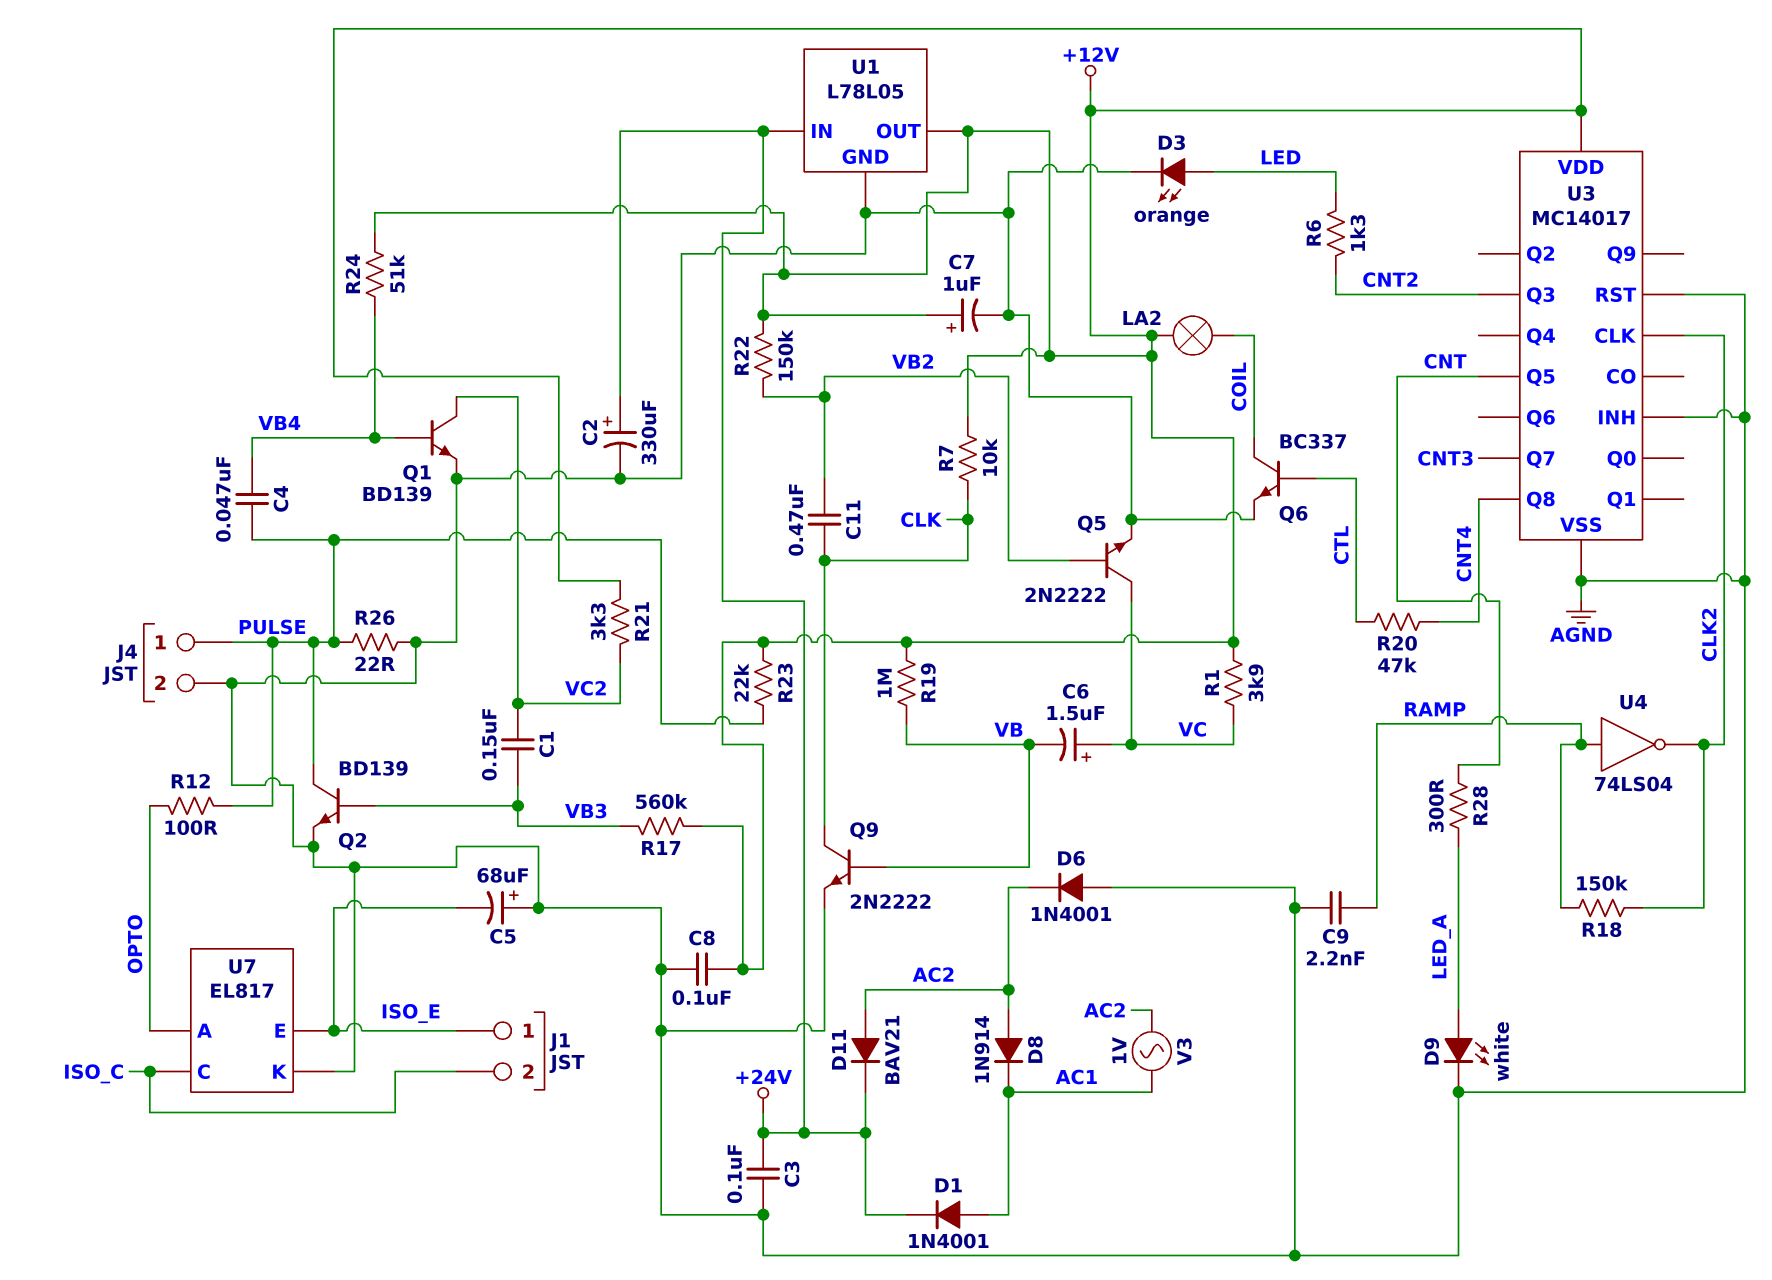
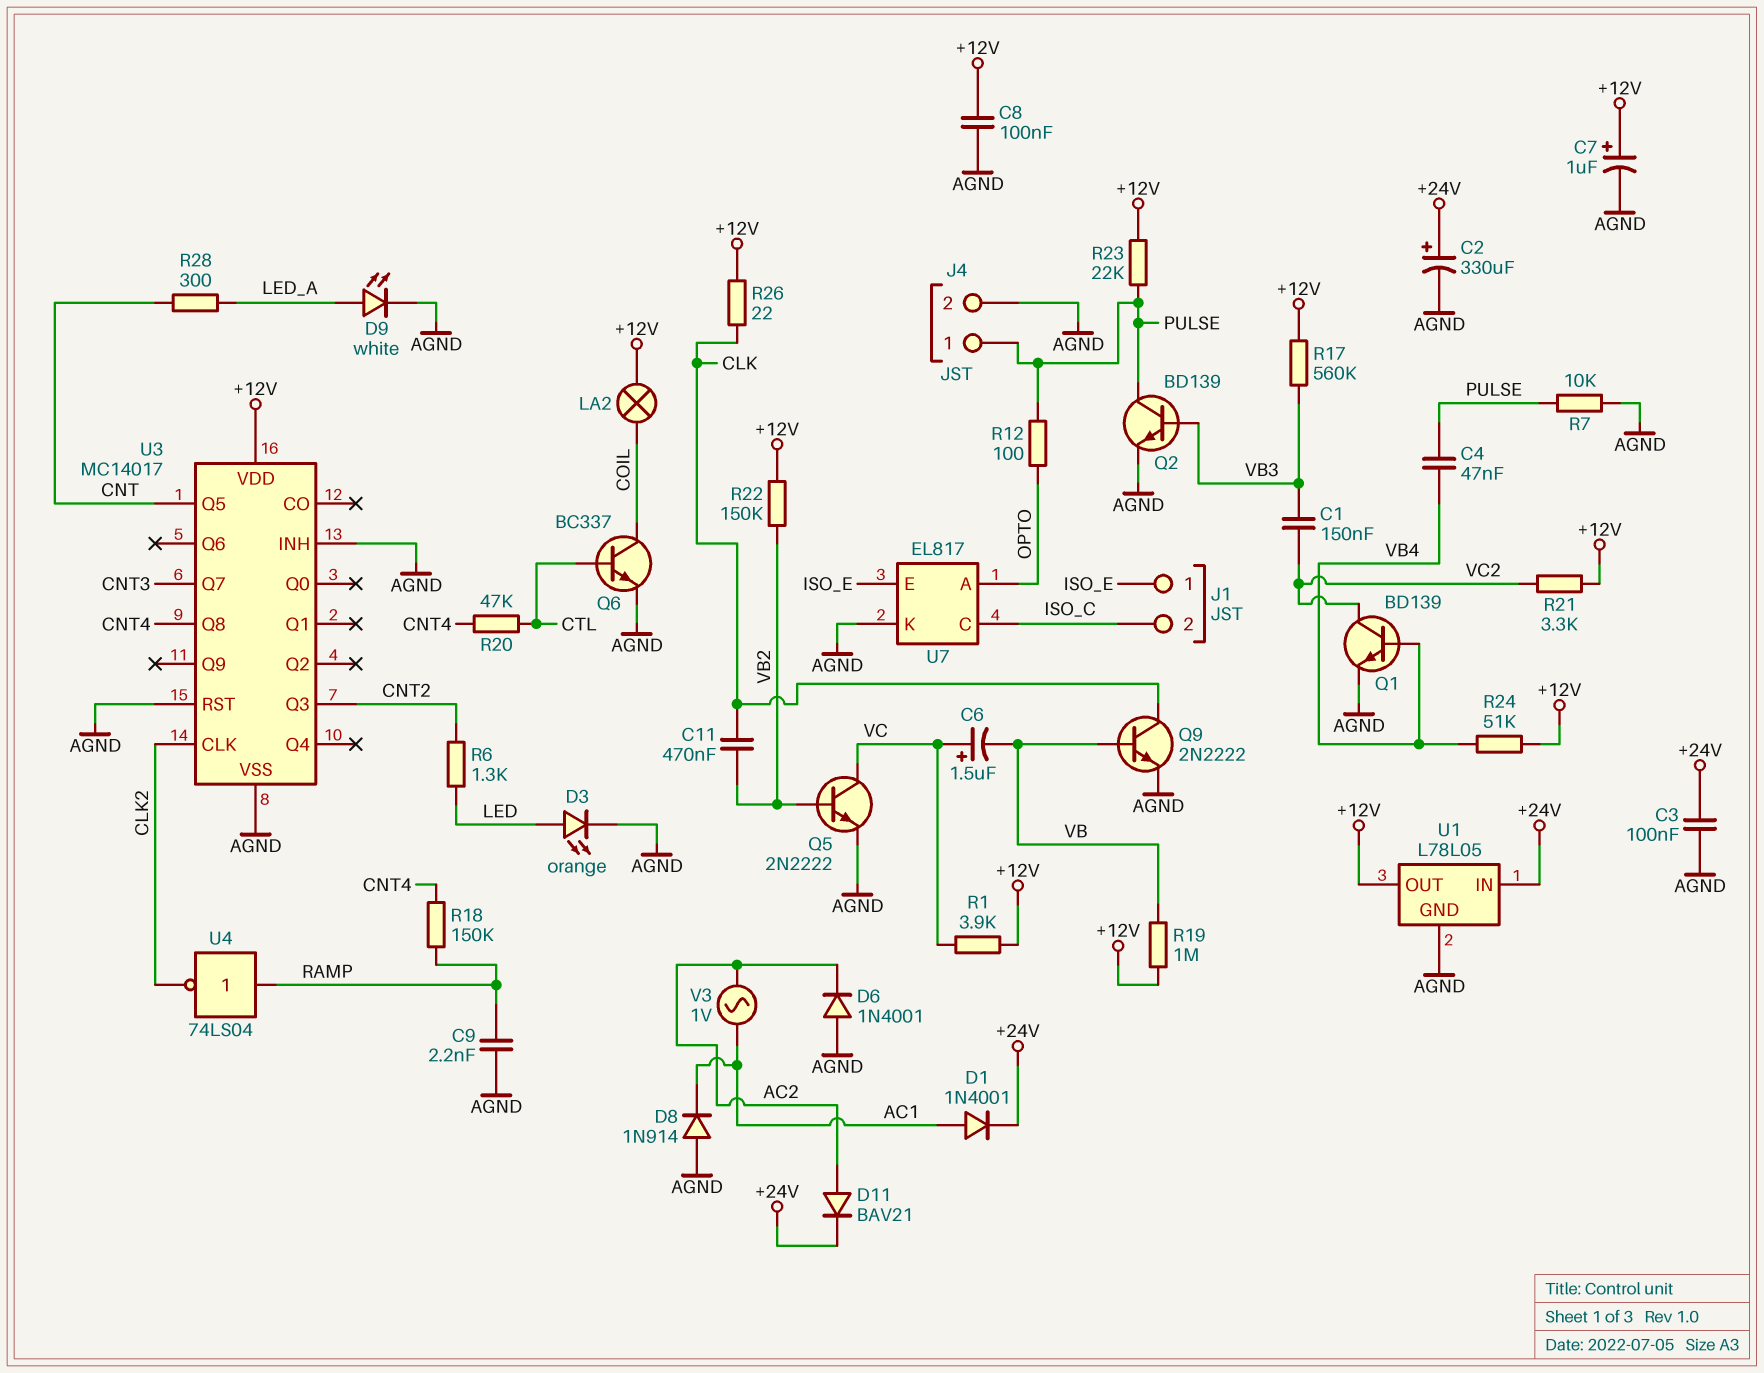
C5: 68uF (plus AGND, minus ISO_E) -> none
D8: diode 1N914 (A AC2, K AC1) -> diode 1N914 (A AGND, K AC1)
R7: 10k (+12V, CLK) -> 10k (AGND, PULSE)
R18: 150k (CLK2, RAMP) -> 150k (CNT4, RAMP)
R26: 22 (AGND, PULSE) -> 22 (+12V, CLK)

